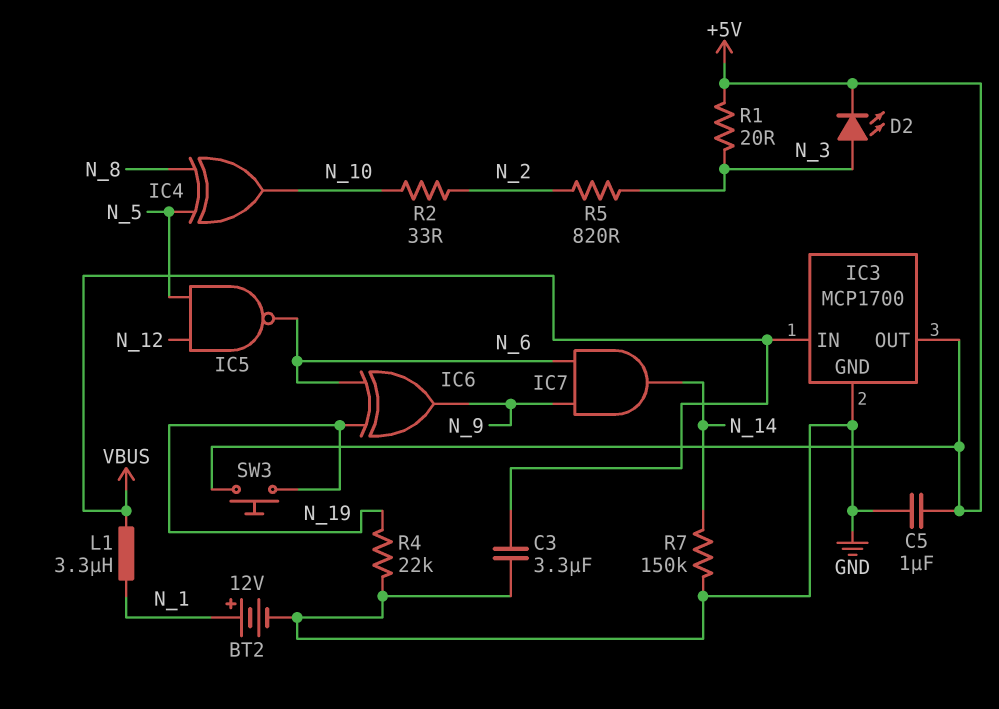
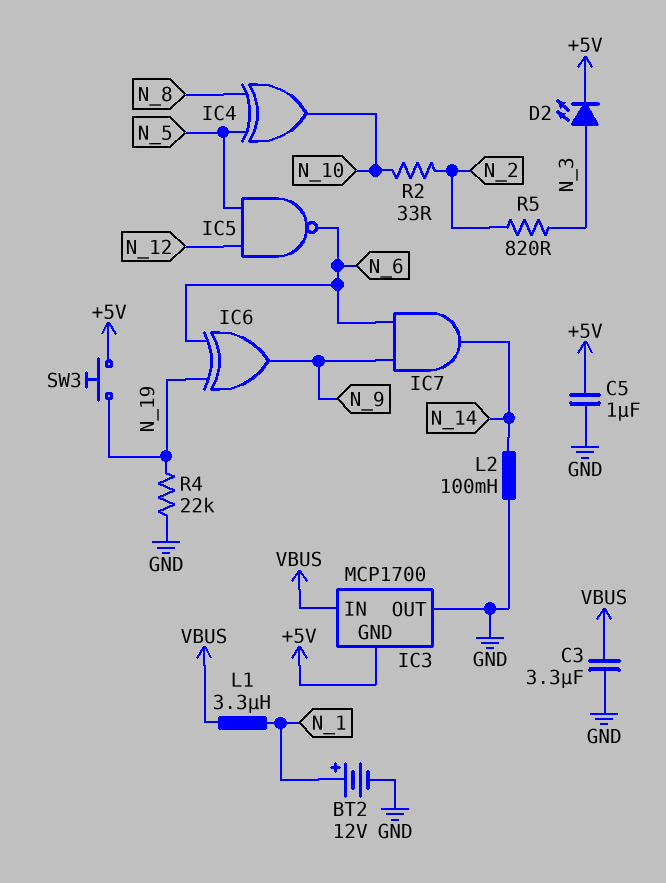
IC3 pin GND: GND -> +5V
IC3 pin OUT: +5V -> GND
L2: none -> 100mH (GND, N_14)
R1: 20 (+5V, N_3) -> none
R7: 150k (GND, N_14) -> none

